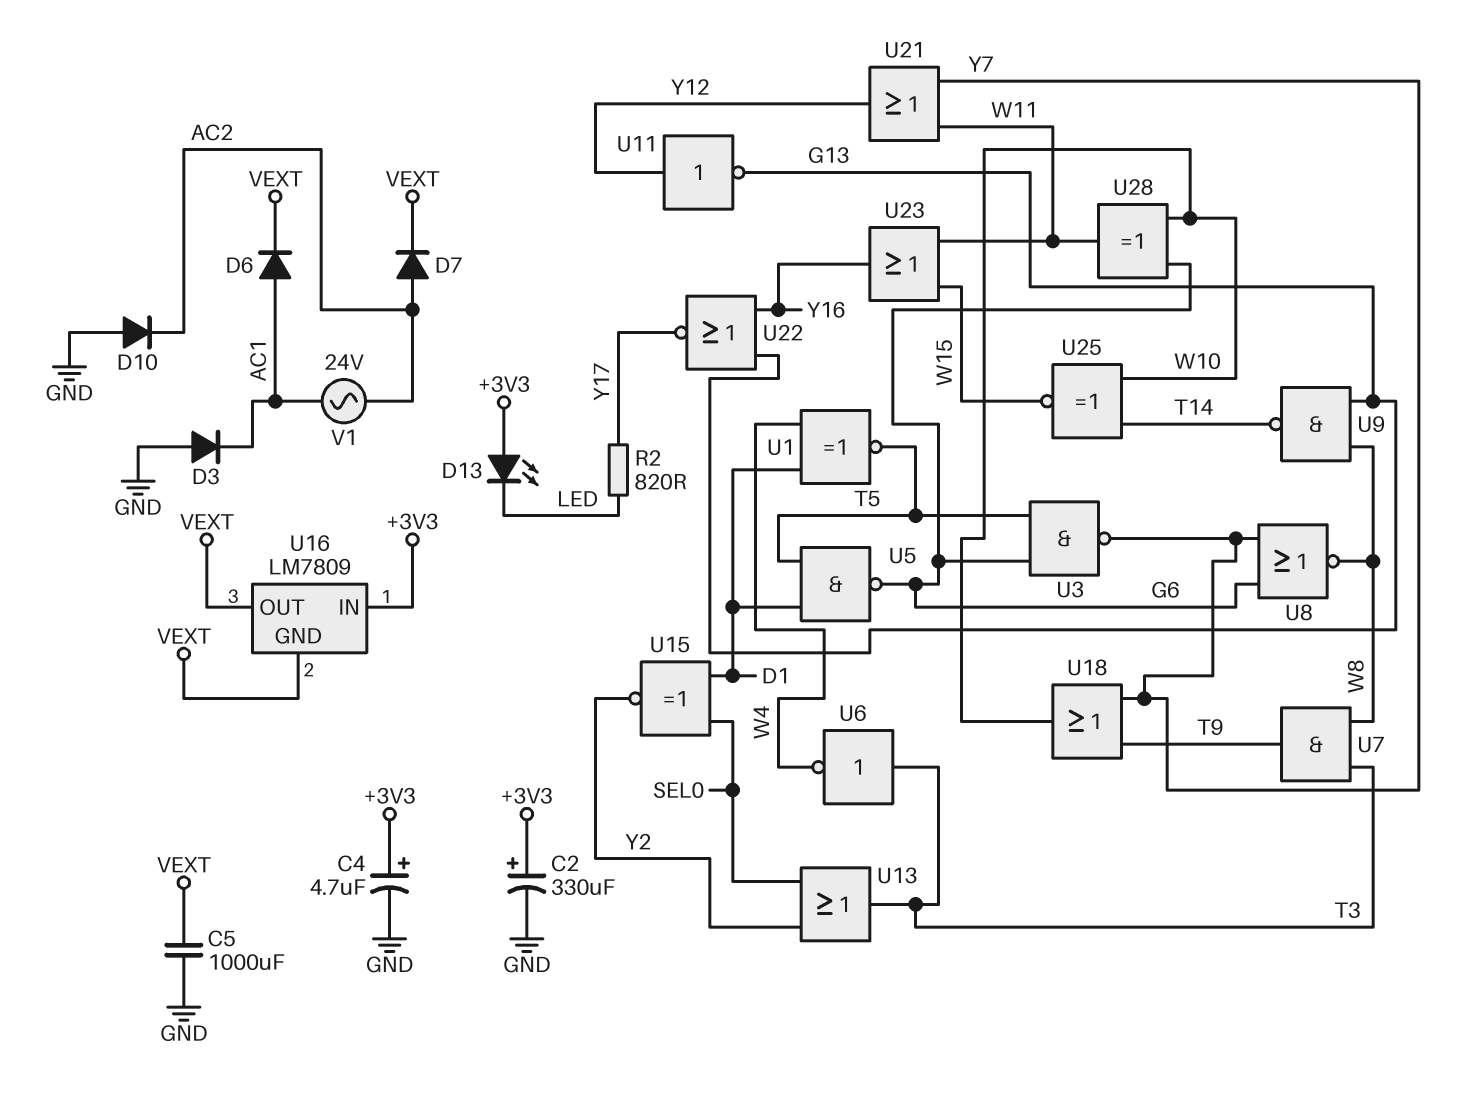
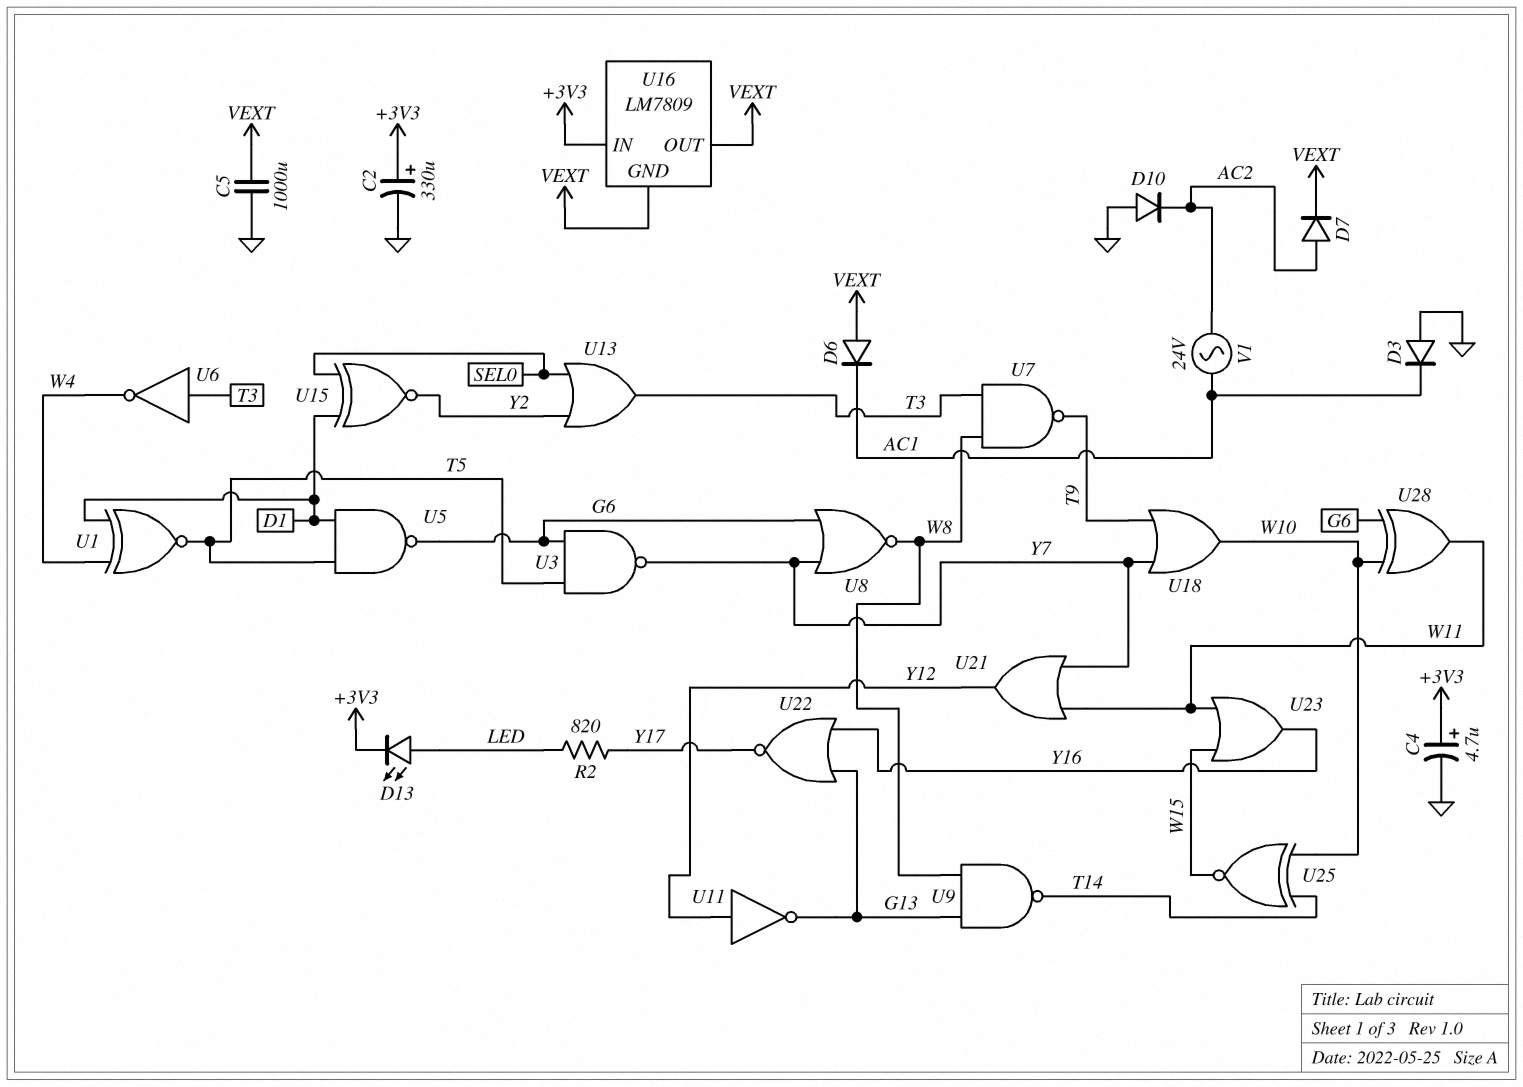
D6: diode (A AC1, K VEXT) -> diode (A VEXT, K AC1)
D13: LED (A +3V3, K LED) -> LED (A LED, K +3V3)
U7: AND (in T3, in W8, out T9) -> NAND (in T3, in W8, out T9)

